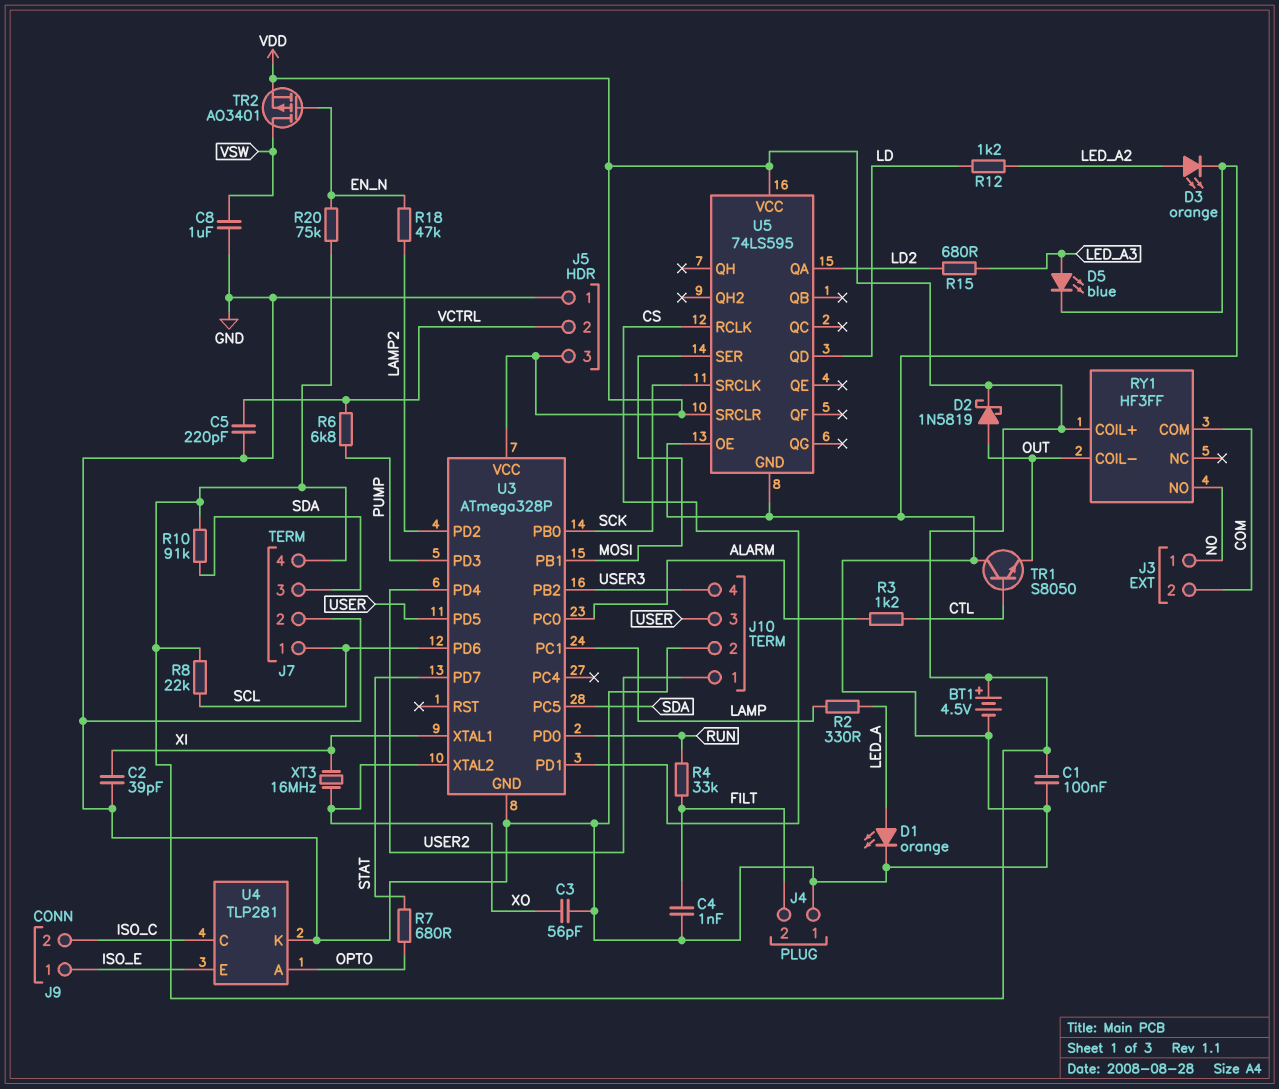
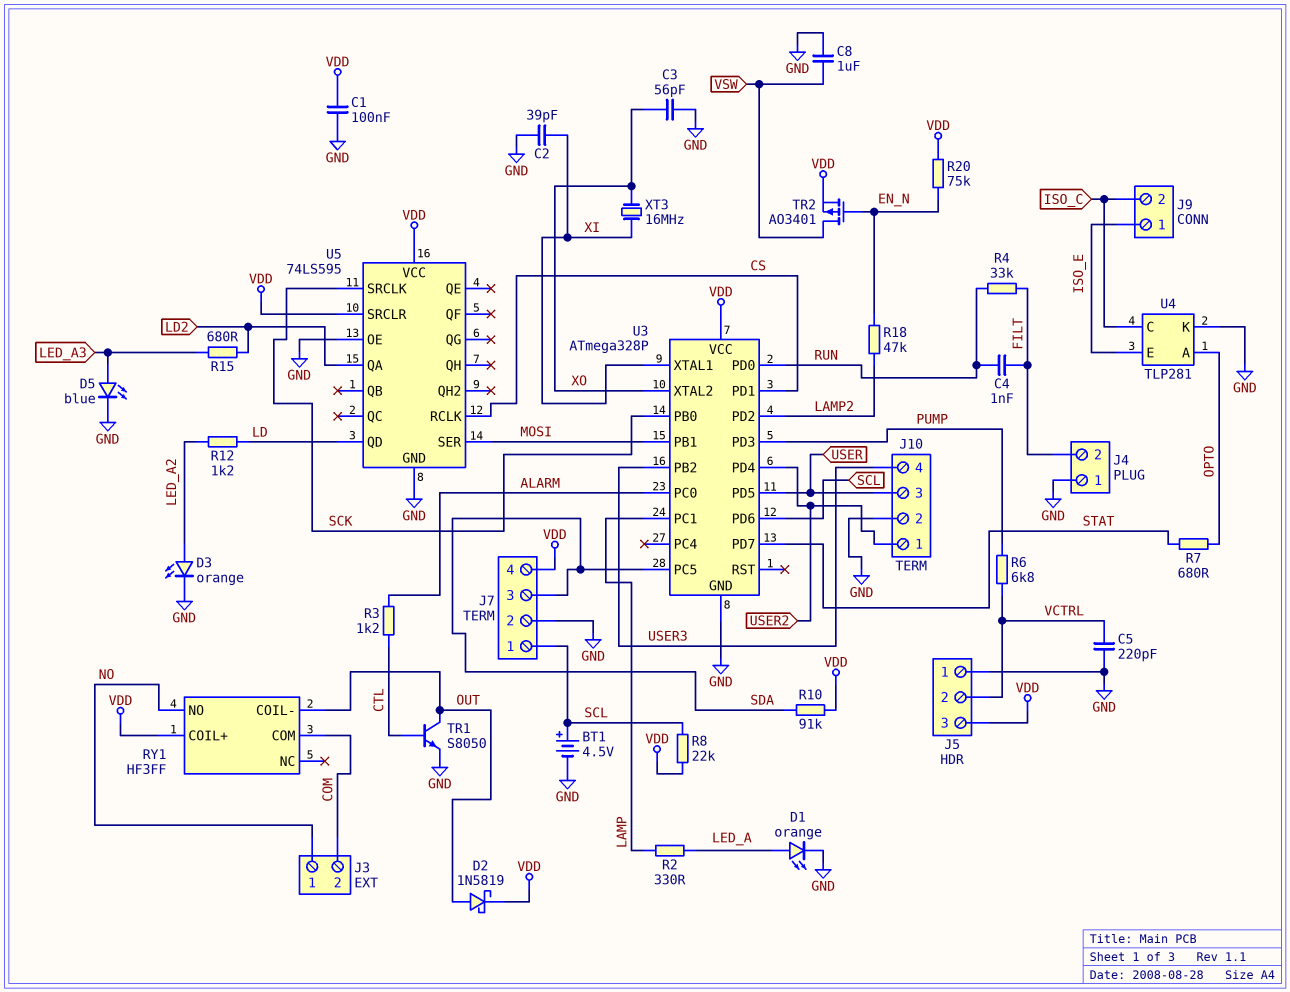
BT1: 4.5V (plus VDD, minus GND) -> 4.5V (plus SCL, minus GND)
C4: 1nF (FILT, GND) -> 1nF (FILT, RUN)
TR1: NPN S8050 (B CTL, C GND, E OUT) -> NPN S8050 (B CTL, C OUT, E GND)

